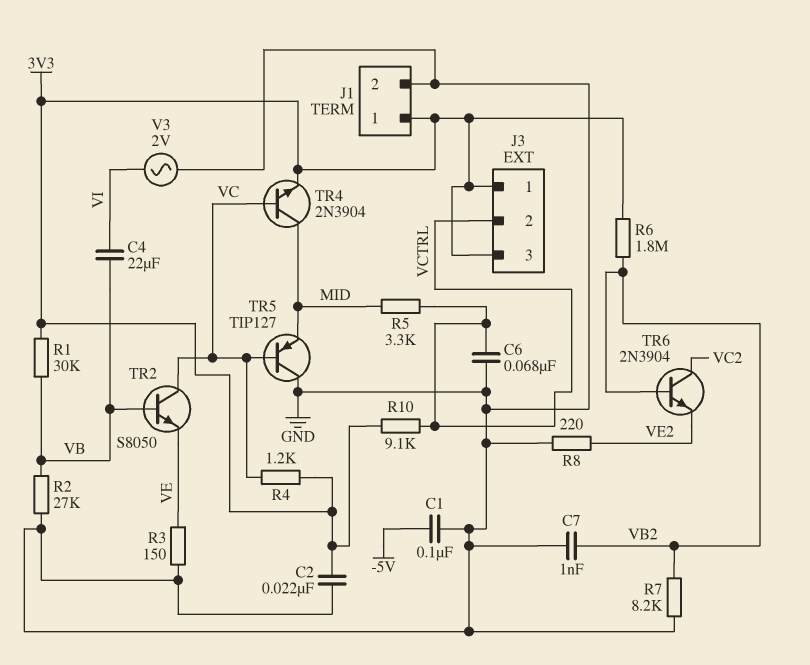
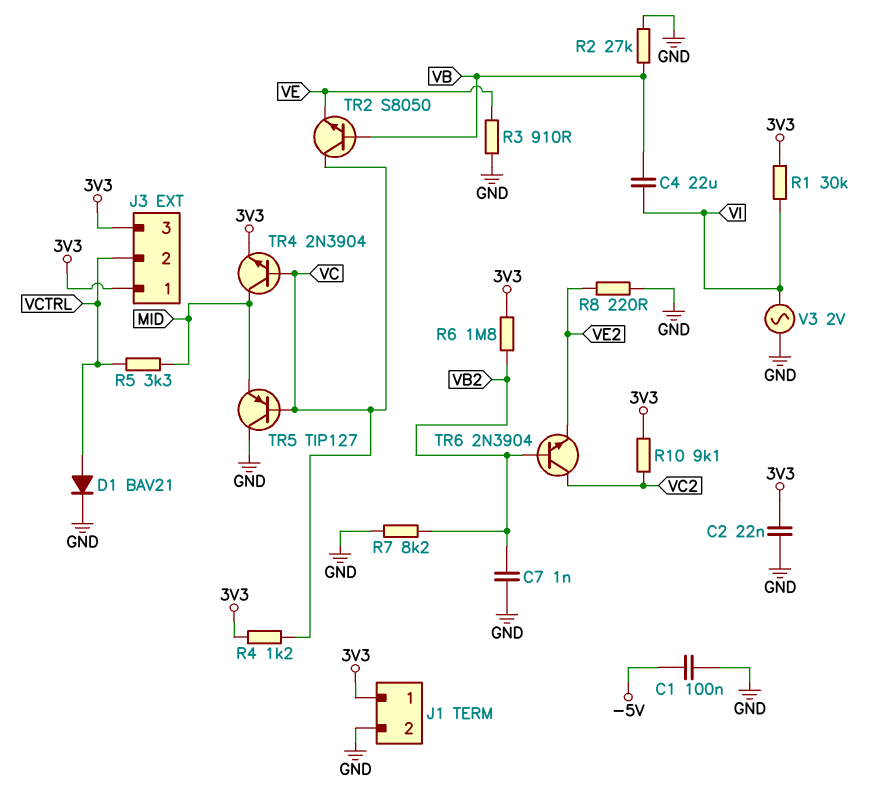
C6: 68nF (GND, VCTRL) -> none
D1: none -> diode BAV21 (A VCTRL, K GND)
R1: 30k (3V3, VB) -> 30k (3V3, VI)
R3: 150 (GND, VE) -> 910 (GND, VE)
R10: 9.1k (3V3, VCTRL) -> 9.1k (3V3, VC2)

